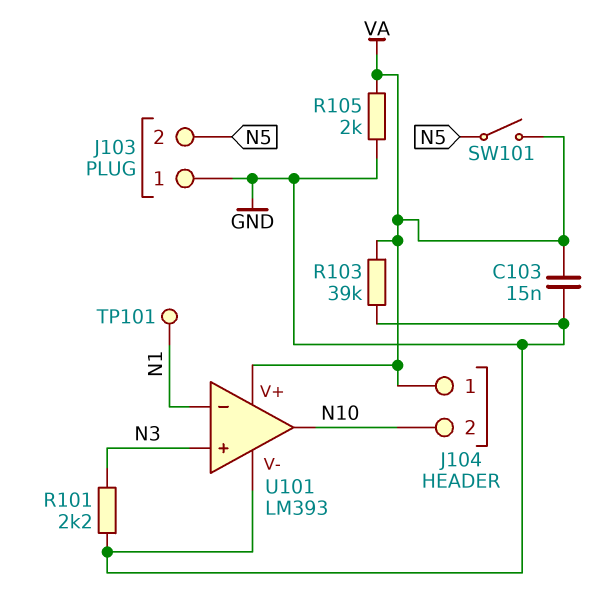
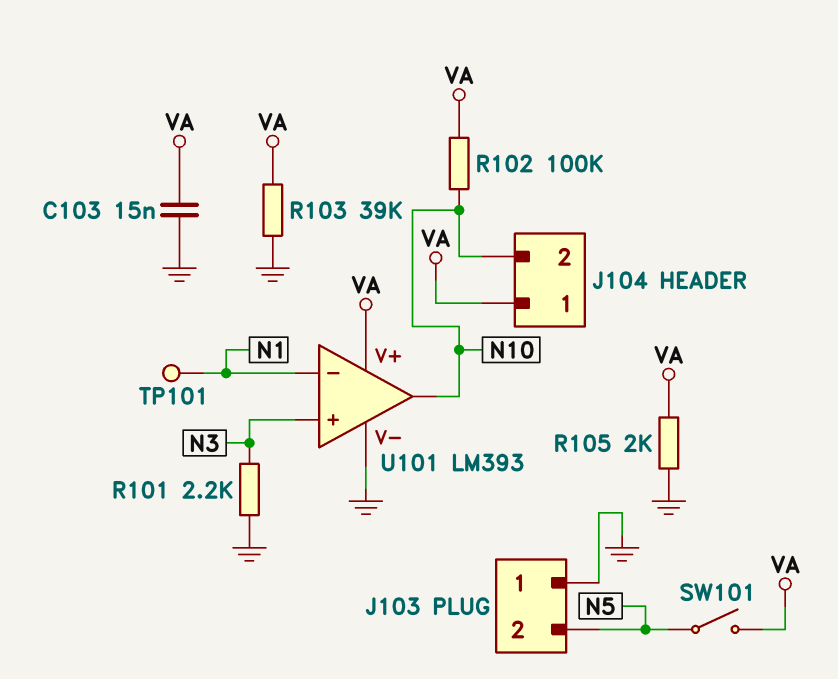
R102: none -> 100k (N10, VA)

